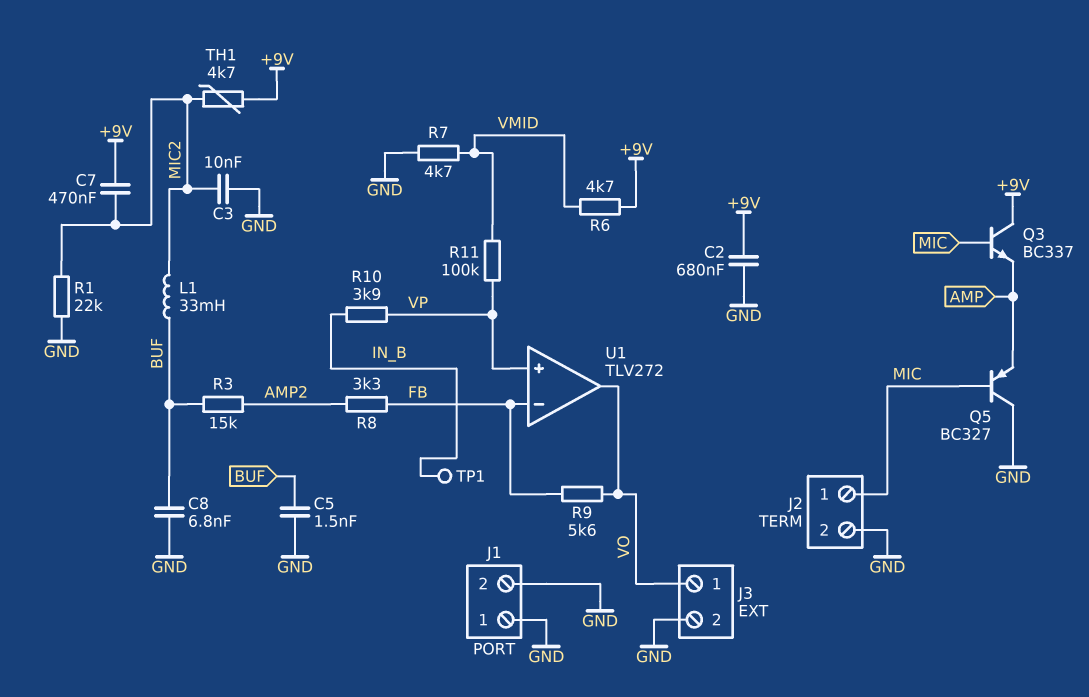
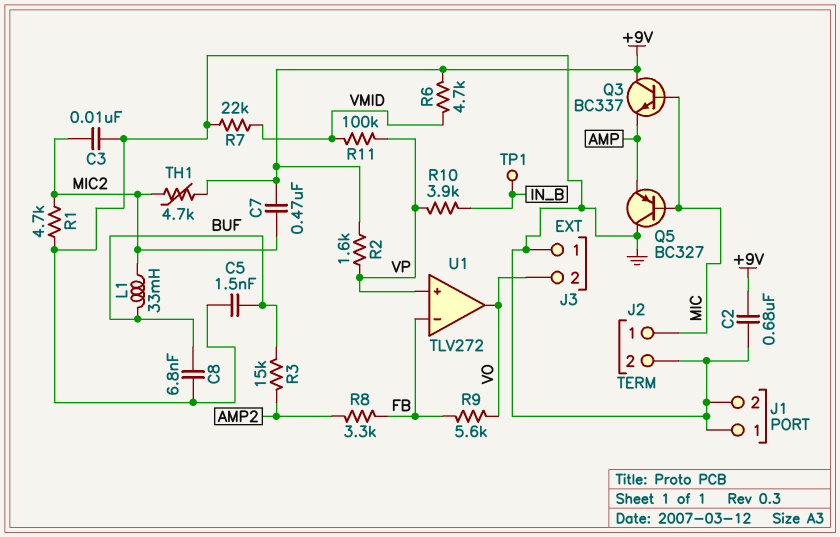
J3 pin 1: VO -> GND
J3 pin 2: GND -> VO
R1: 22k (GND, MIC2) -> 4.7k (GND, MIC2)
R2: none -> 1.6k (+9V, VP)
R7: 4.7k (GND, VMID) -> 22k (GND, VMID)

